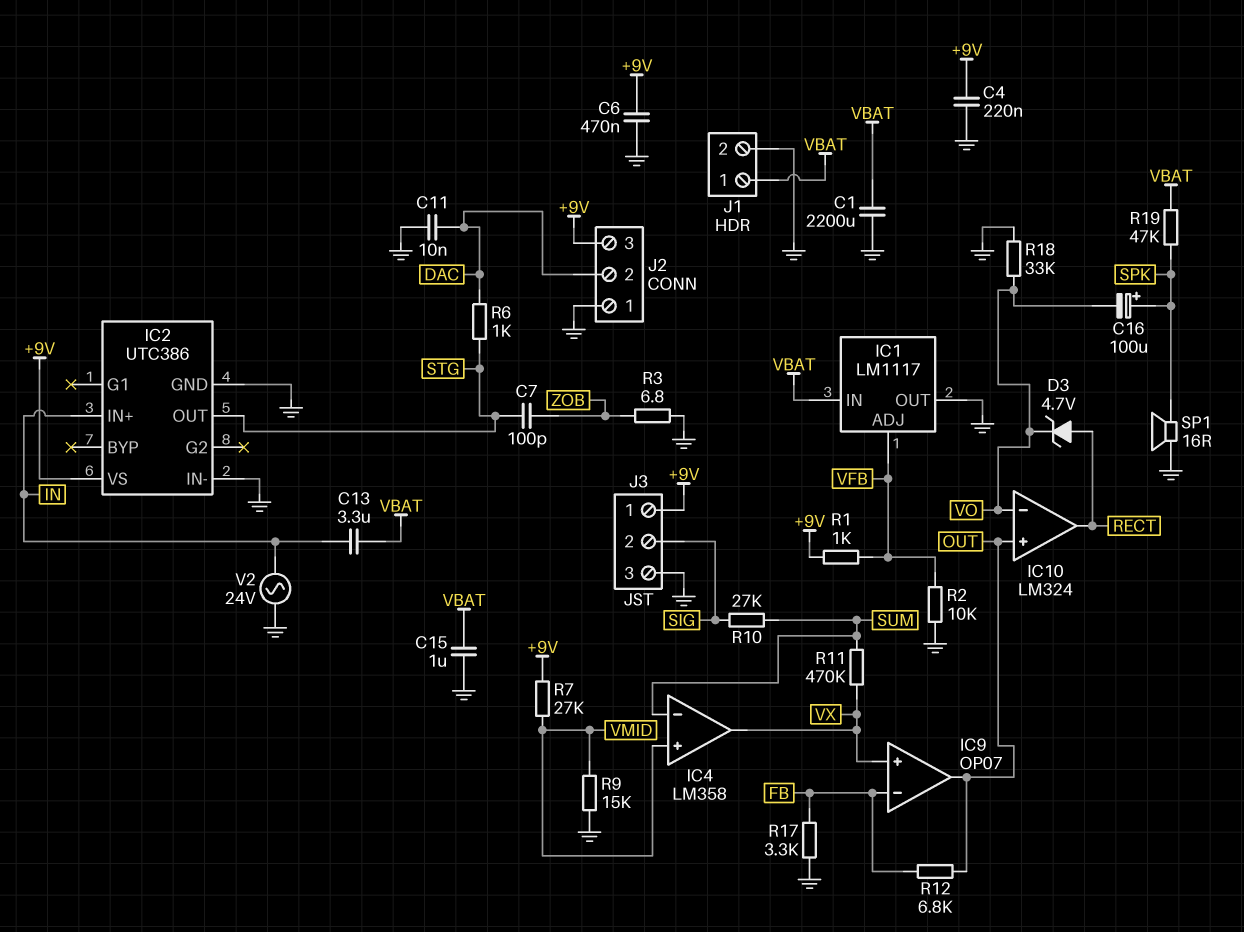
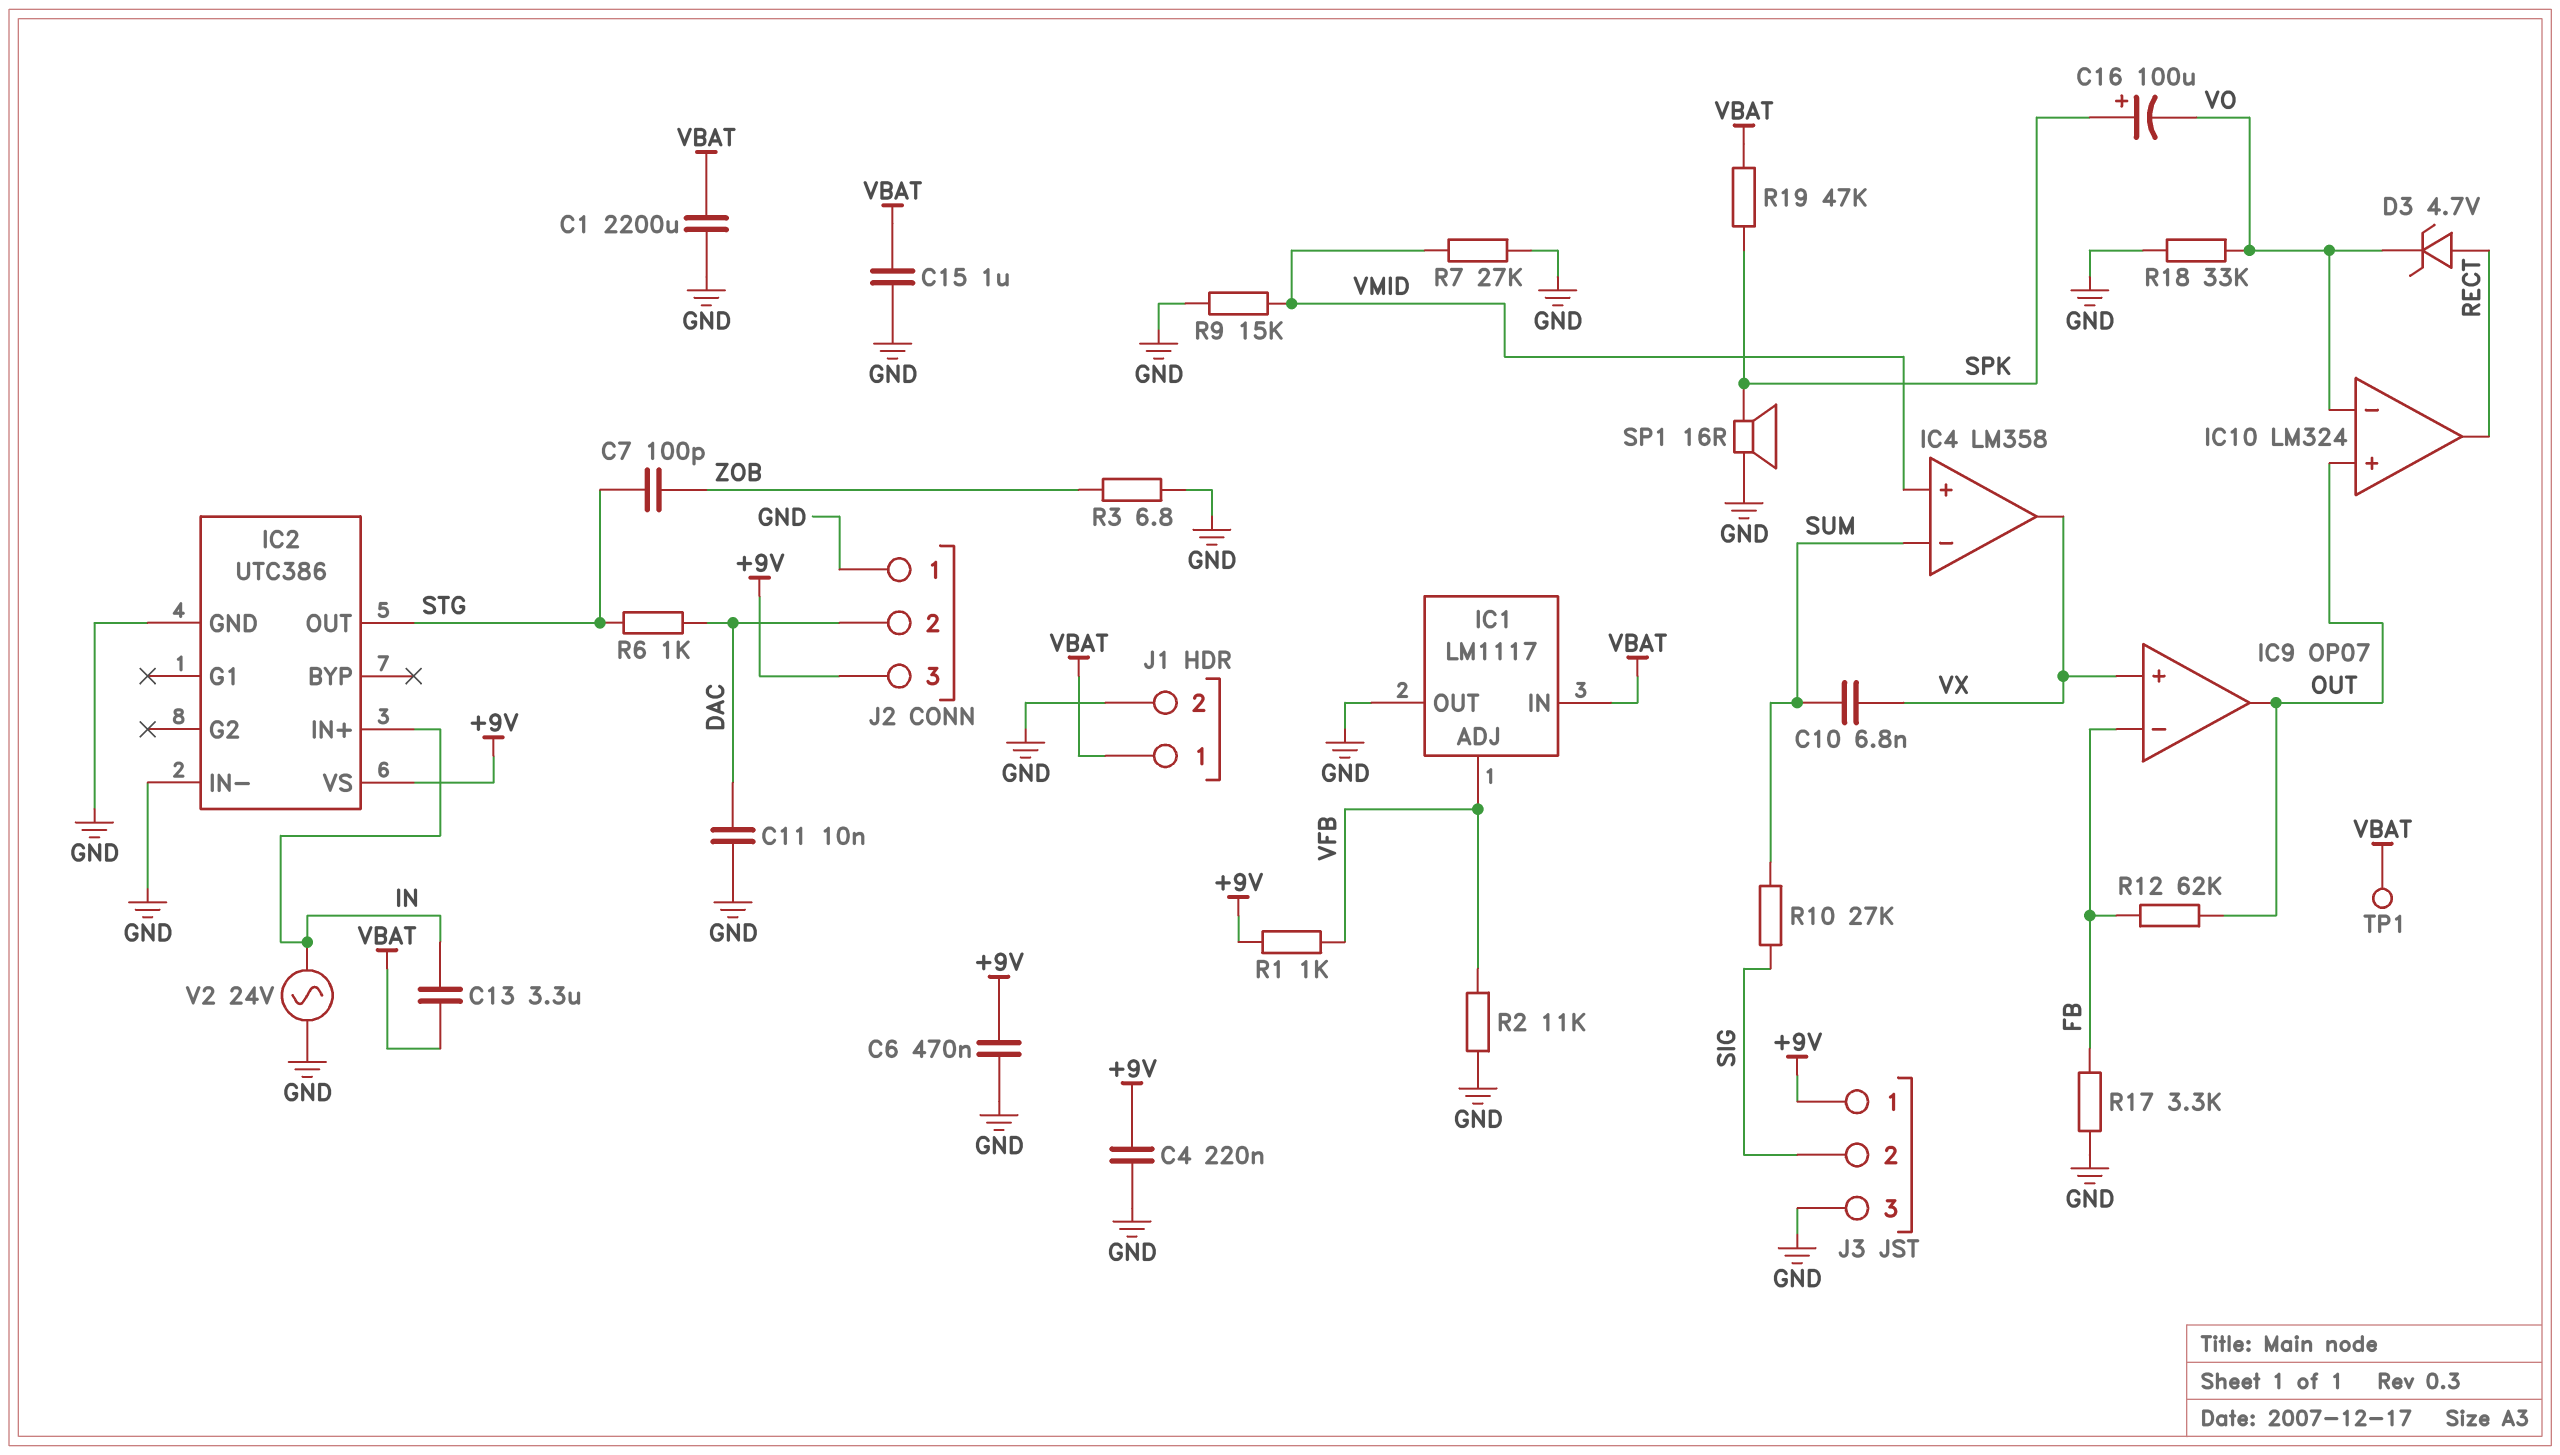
C10: none -> 6.8nF (SUM, VX)
R2: 10k (GND, VFB) -> 11k (GND, VFB)
R7: 27k (+9V, VMID) -> 27k (GND, VMID)
R11: 470k (SUM, VX) -> none
R12: 6.8k (FB, OUT) -> 62k (FB, OUT)
TP1: none -> test point (VBAT)

